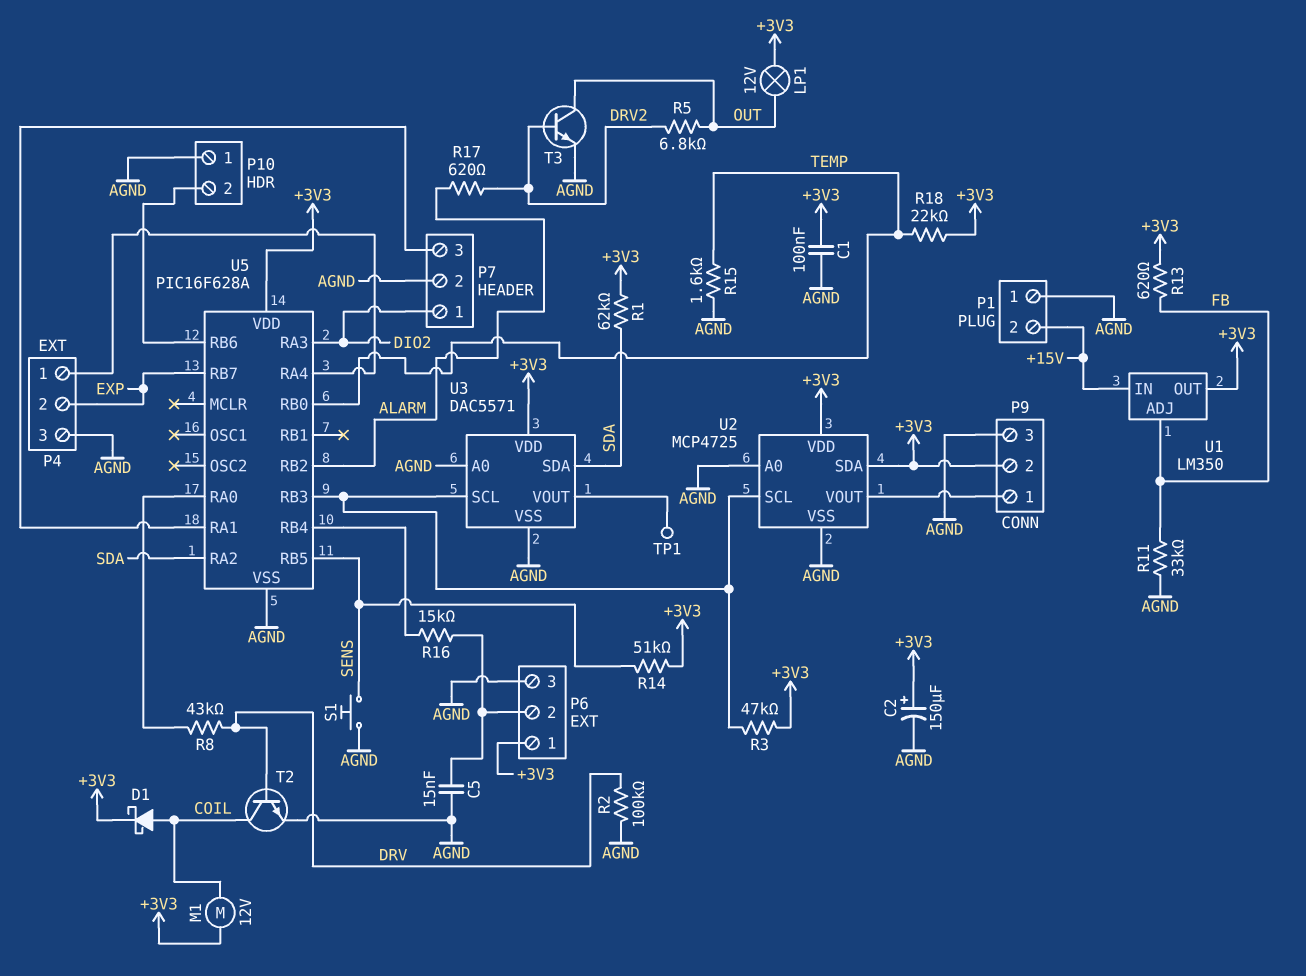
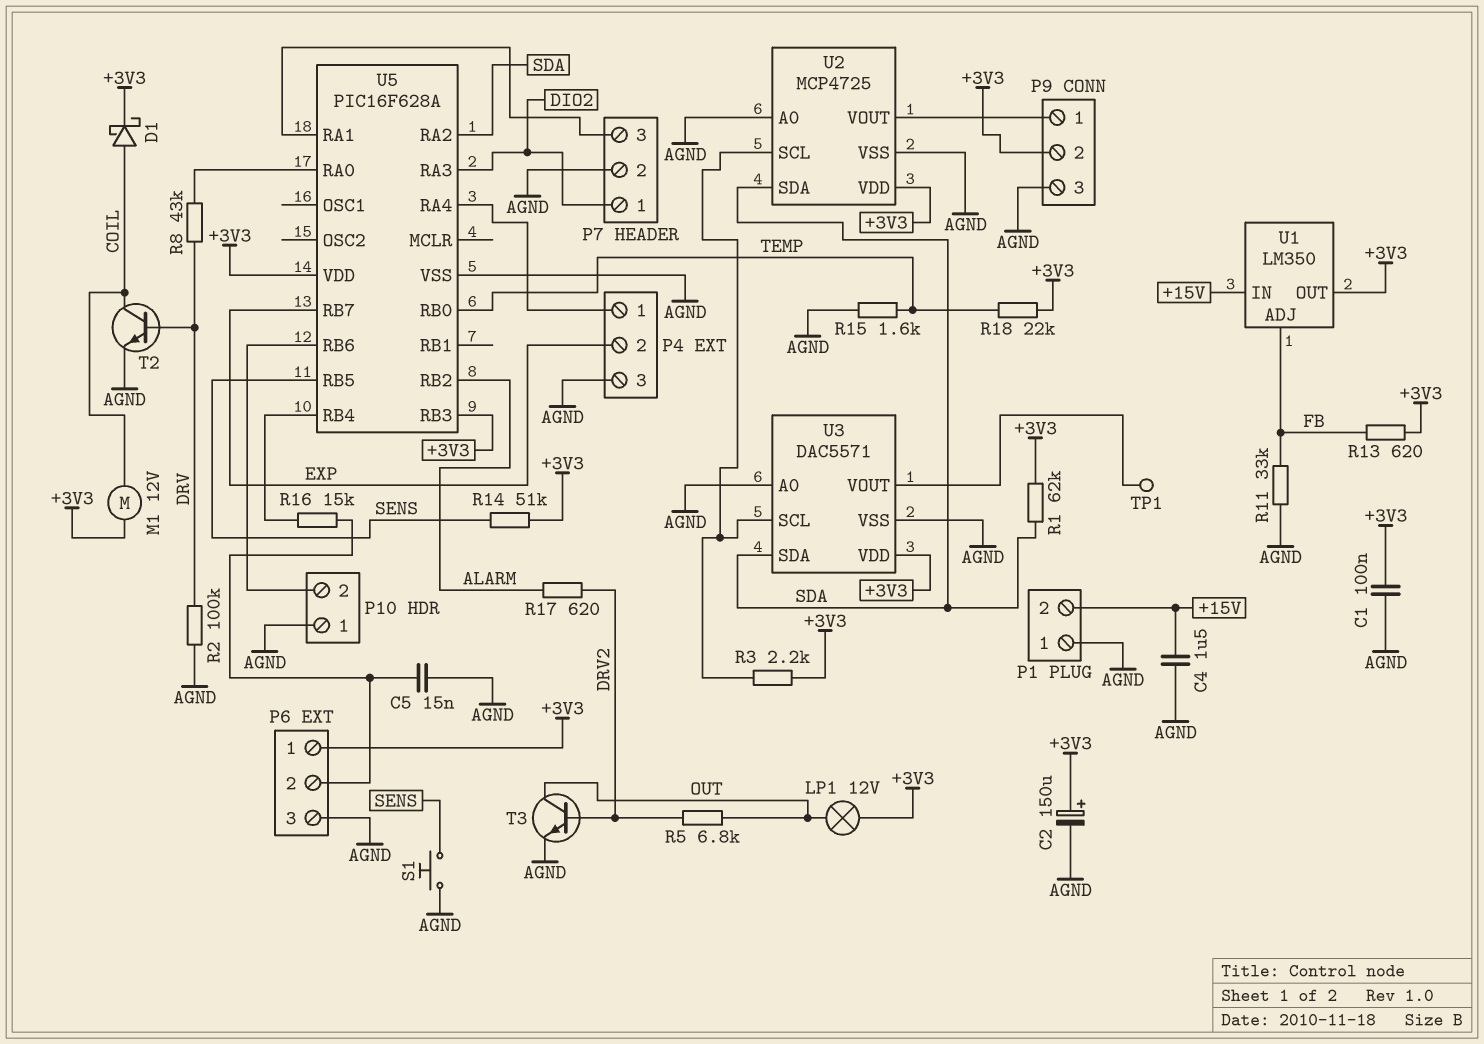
C4: none -> 1.5uF (+15V, AGND)
R3: 47k (+3V3, U2/SCL) -> 2.2k (+3V3, U2/SCL)
U2 pin SDA: +3V3 -> SDA
U5 pin RB3: U2/SCL -> +3V3

